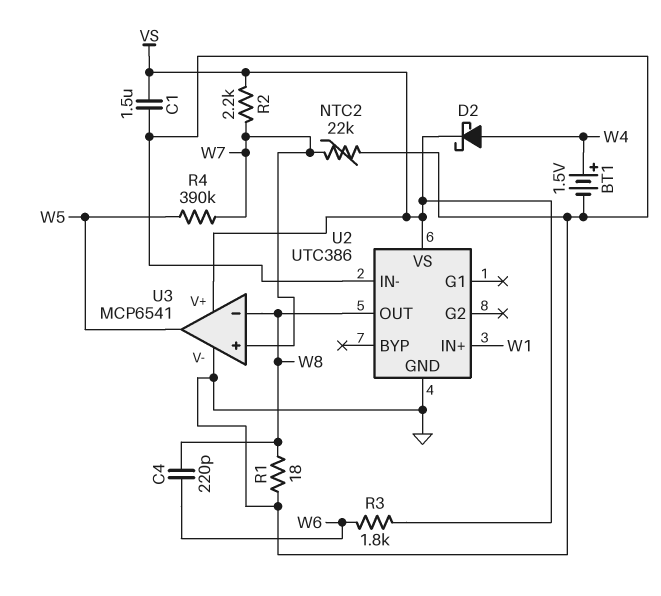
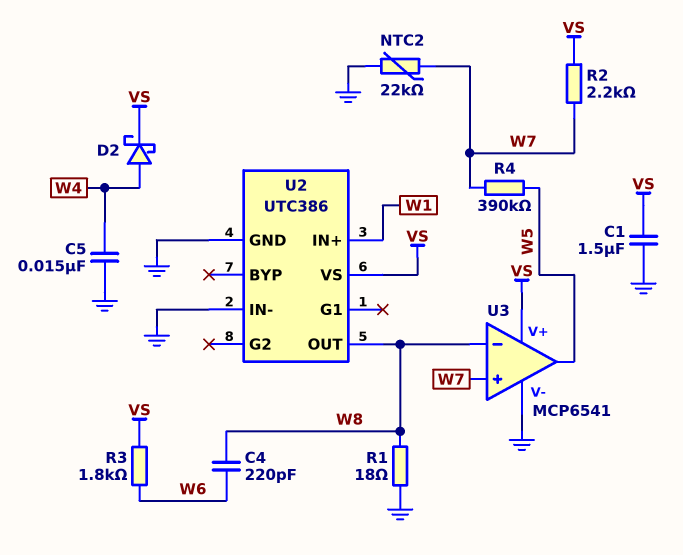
BT1: 1.5V (plus W4, minus GND) -> none
C5: none -> 15nF (GND, W4)

